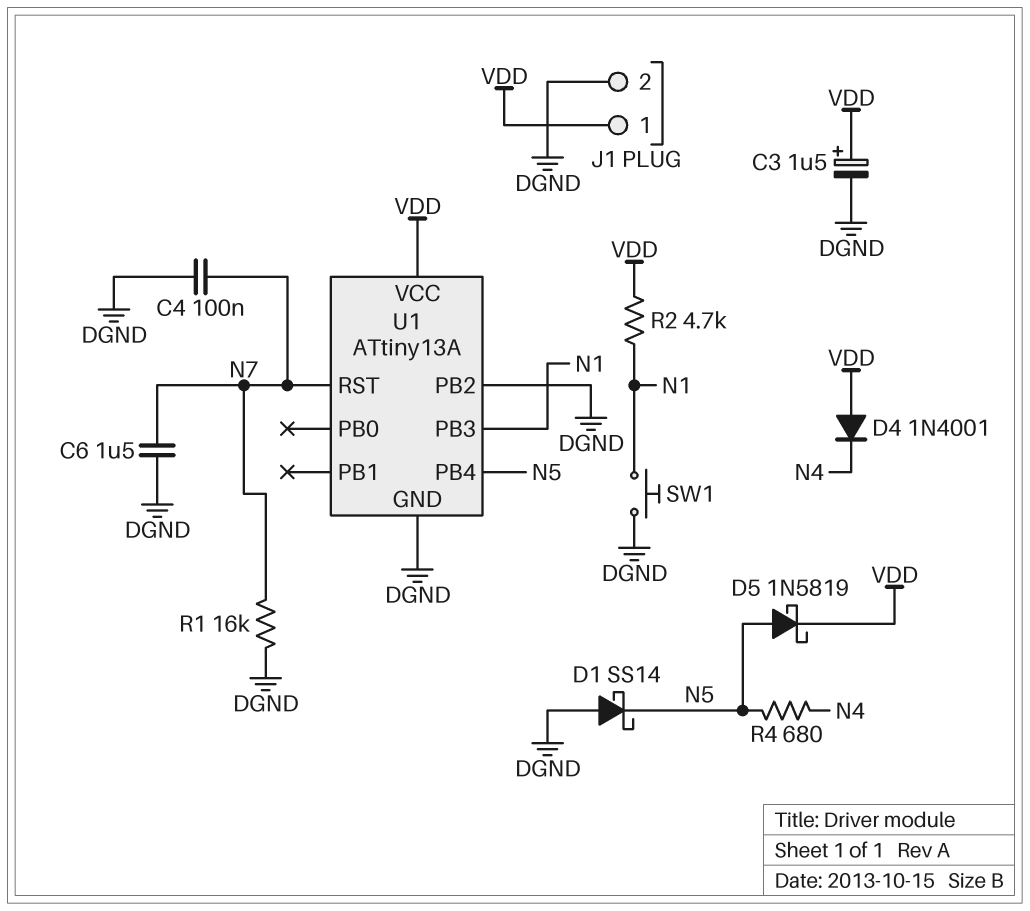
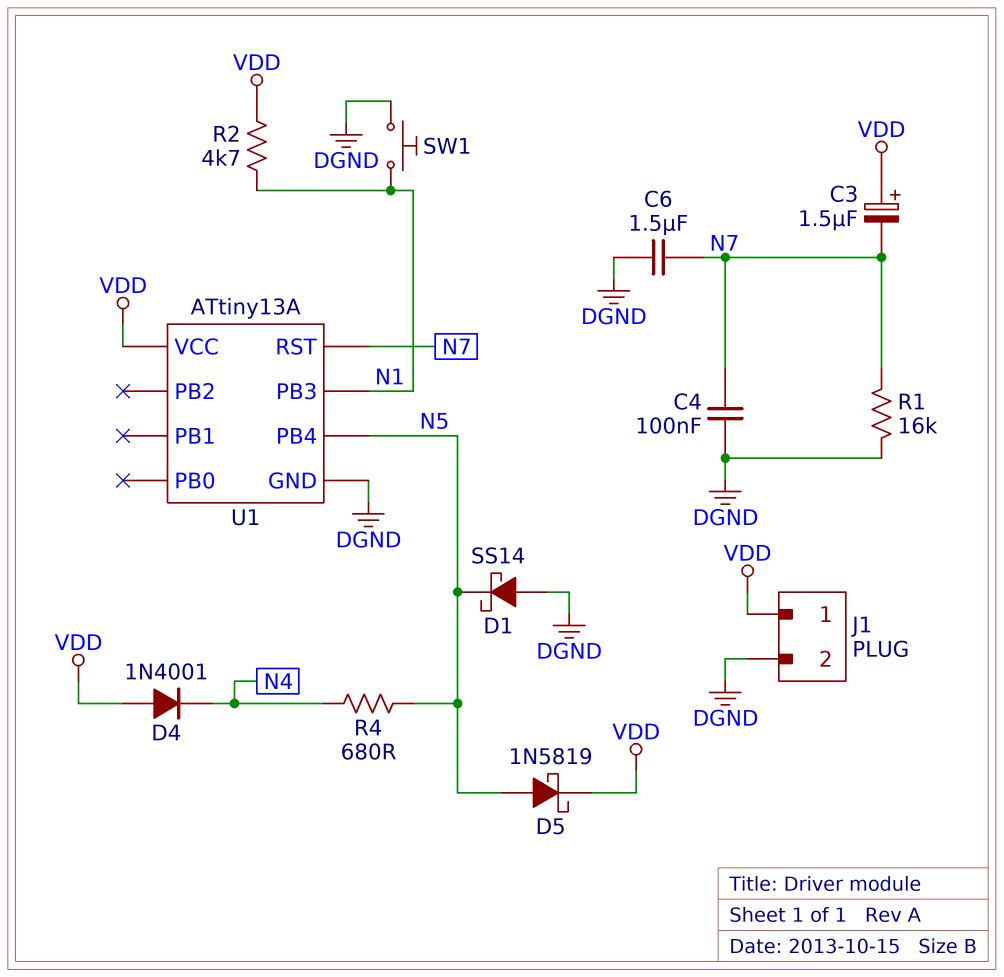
C3: 1.5uF (plus VDD, minus DGND) -> 1.5uF (plus VDD, minus N7)
U1 pin PB2: DGND -> none

